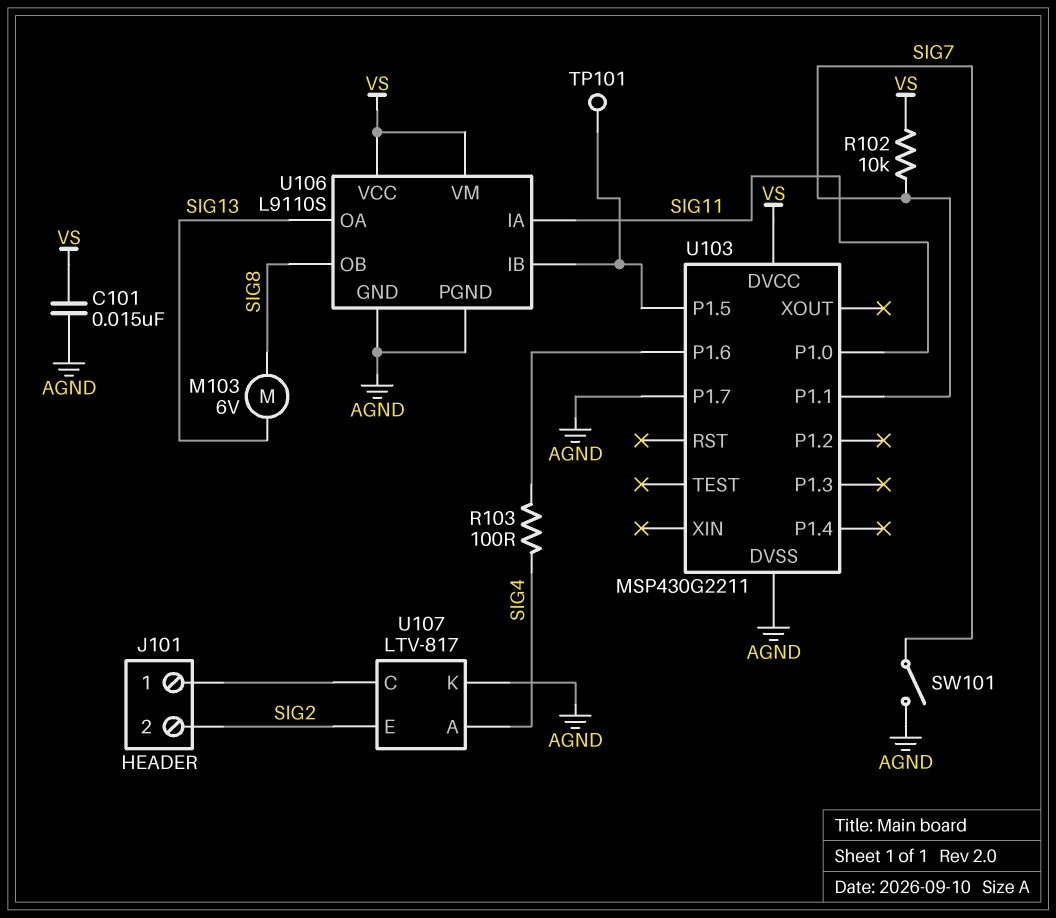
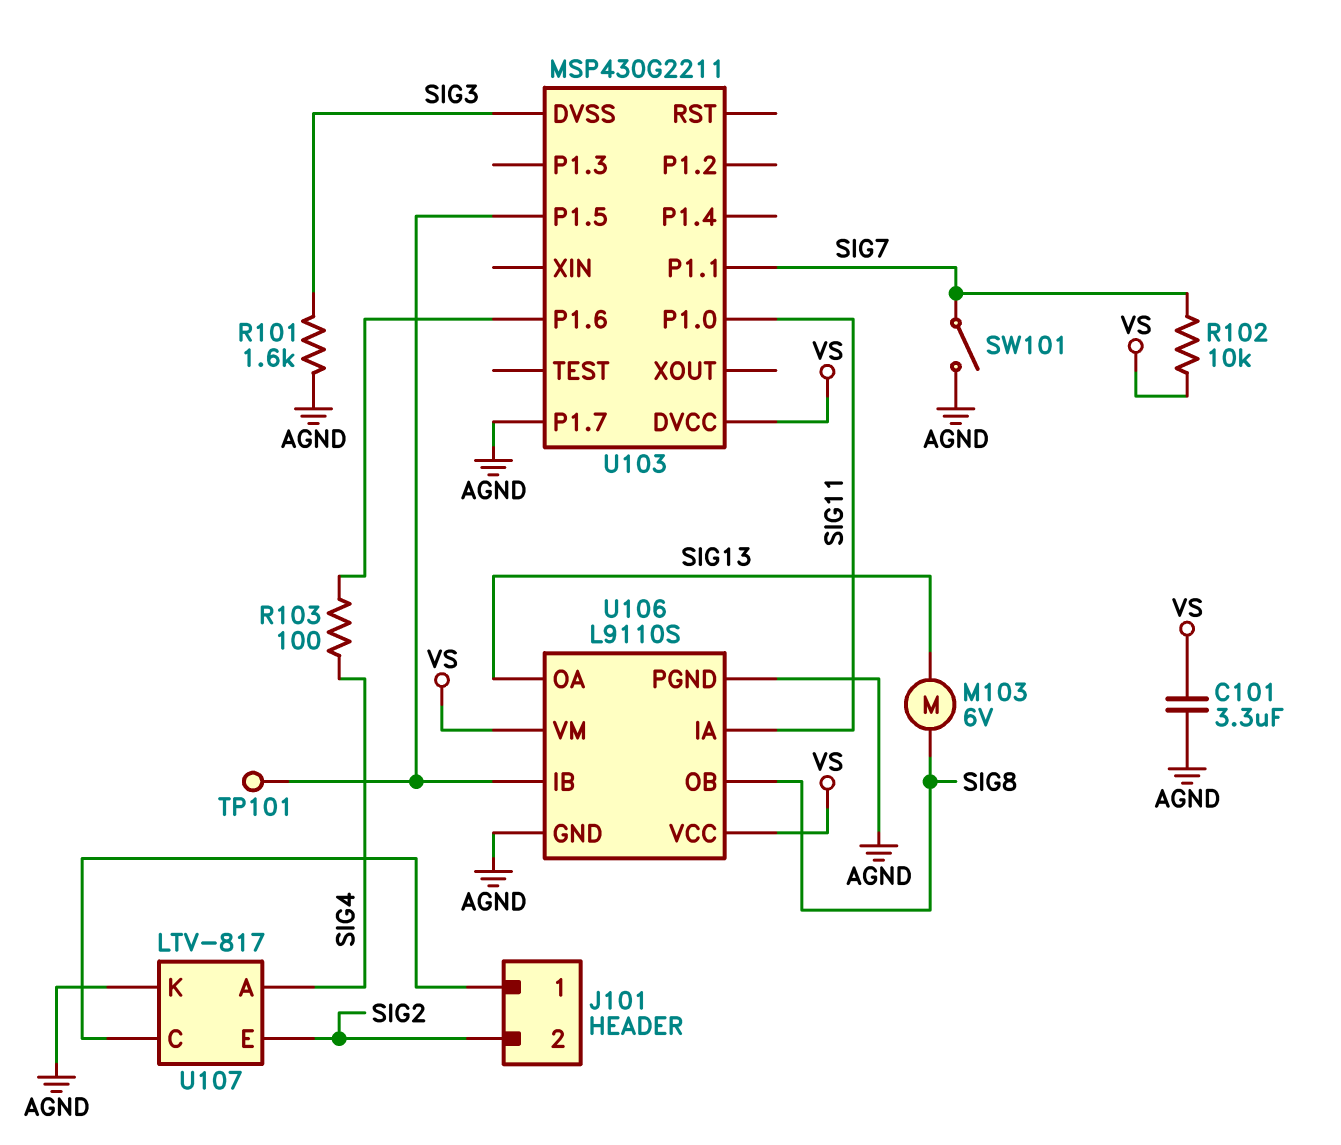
C101: 15nF (AGND, VS) -> 3.3uF (AGND, VS)
R101: none -> 1.6k (AGND, SIG3)
U103 pin DVSS: AGND -> SIG3

